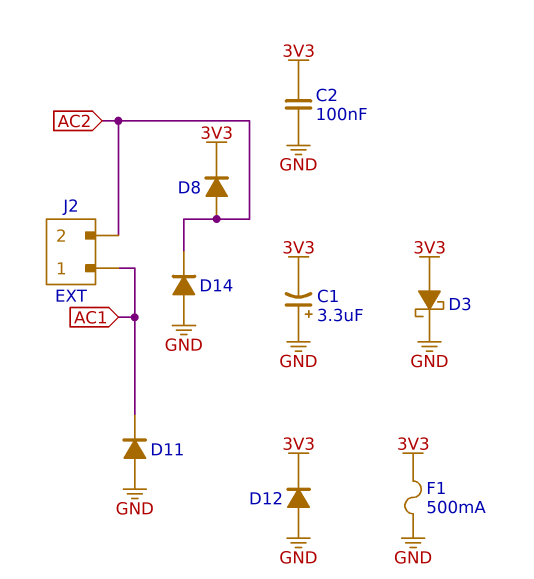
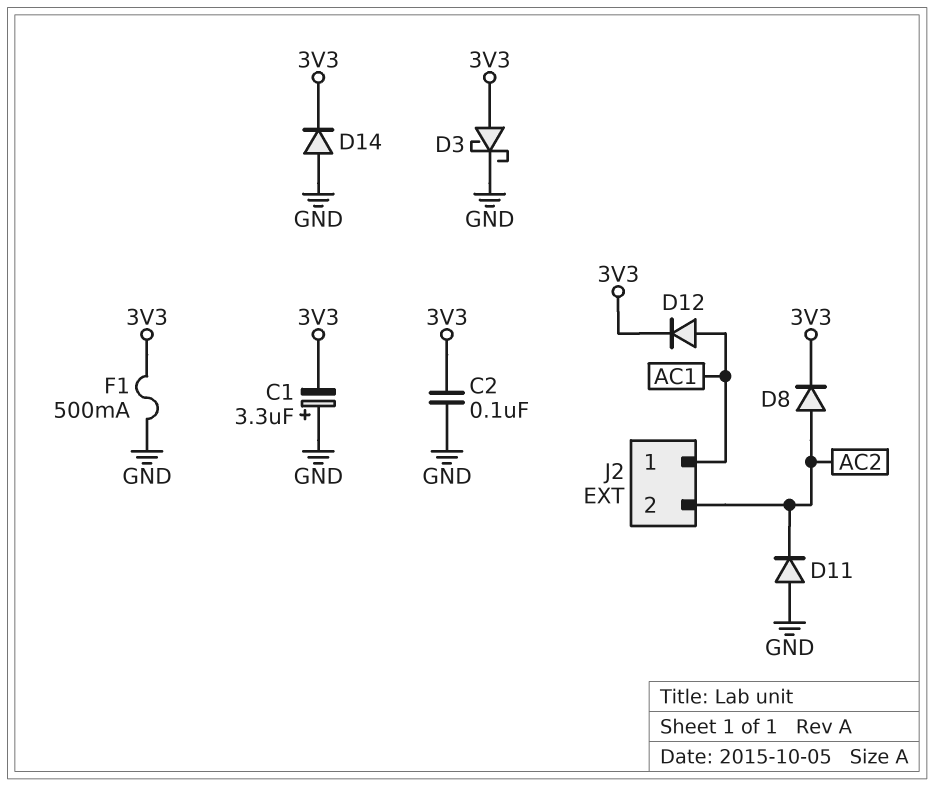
D11: diode (A GND, K AC1) -> diode (A GND, K AC2)
D12: diode (A GND, K 3V3) -> diode (A AC1, K 3V3)
D14: diode (A GND, K AC2) -> diode (A GND, K 3V3)

